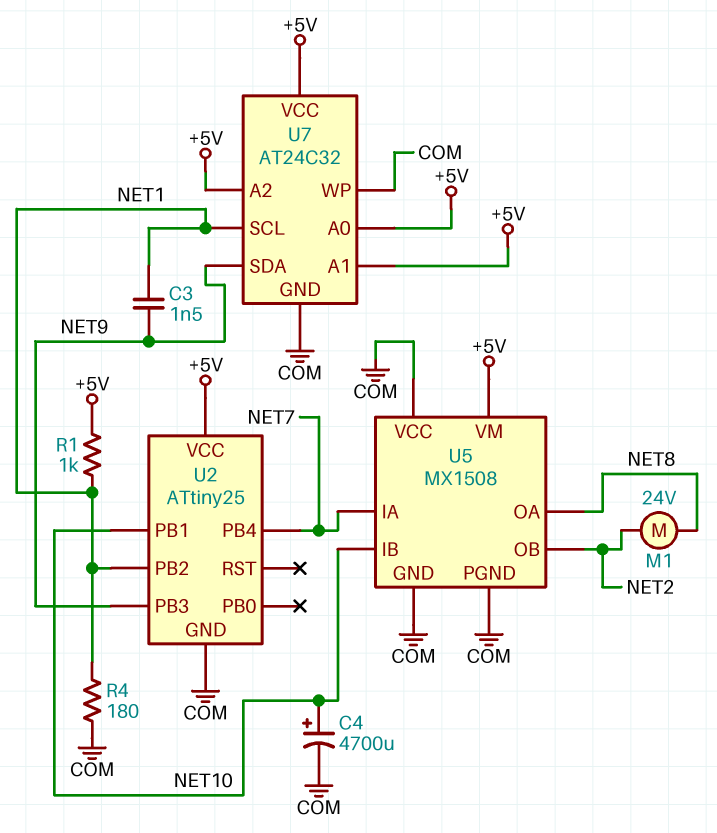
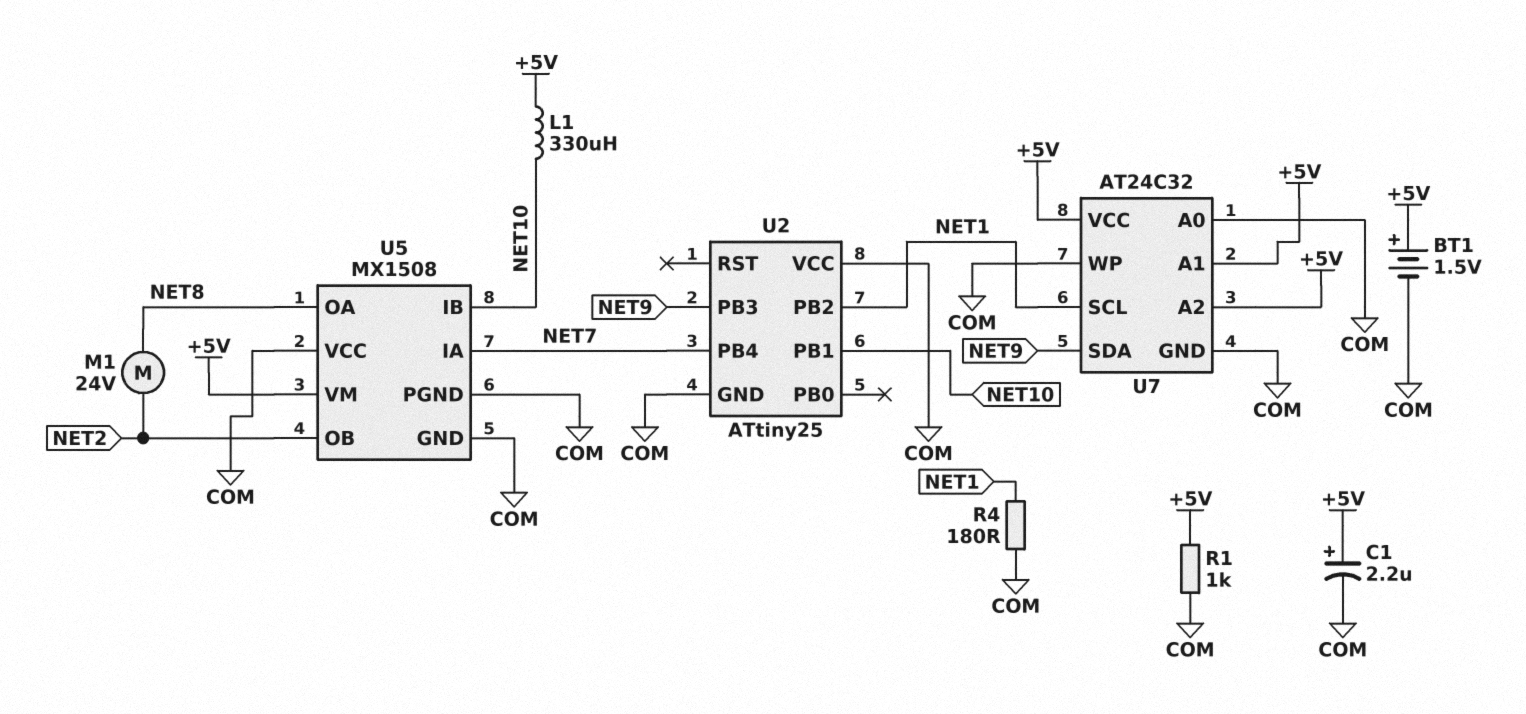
BT1: none -> 1.5V (plus +5V, minus COM)
C1: none -> 2.2uF (plus +5V, minus COM)
C3: 1.5nF (NET1, NET9) -> none
C4: 4700uF (plus NET10, minus COM) -> none
L1: none -> 330uH (+5V, NET10)
R1: 1k (+5V, NET1) -> 1k (+5V, COM)
U2 pin VCC: +5V -> COM
U7 pin A0: +5V -> COM

